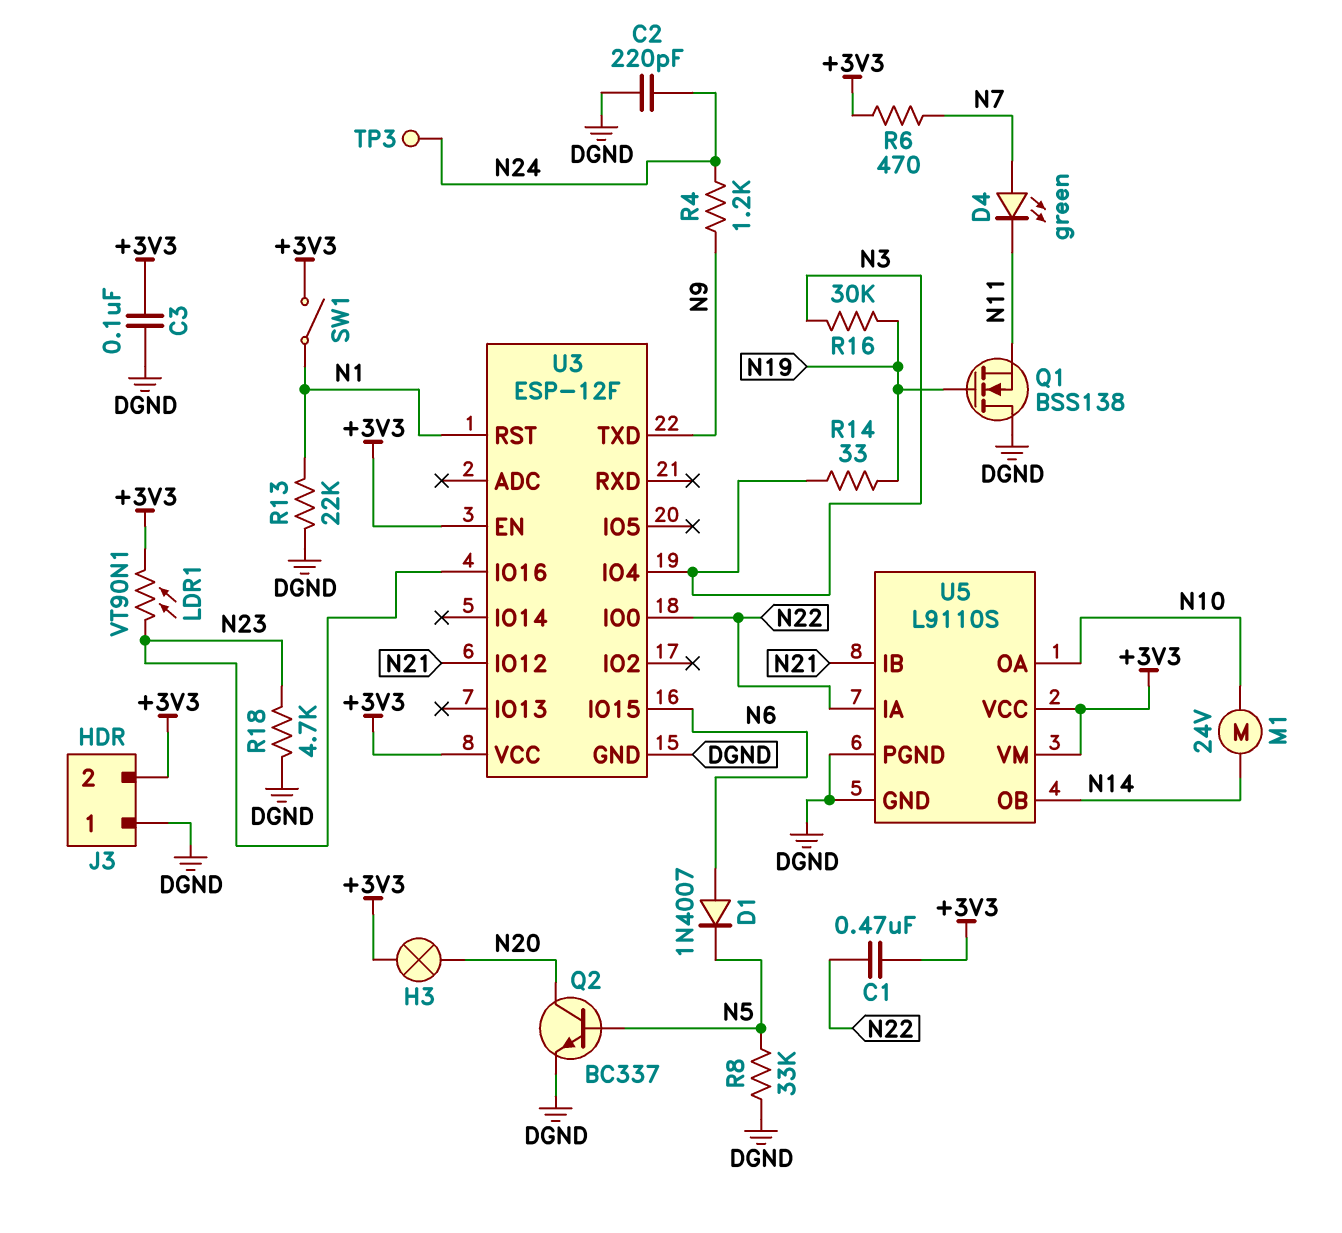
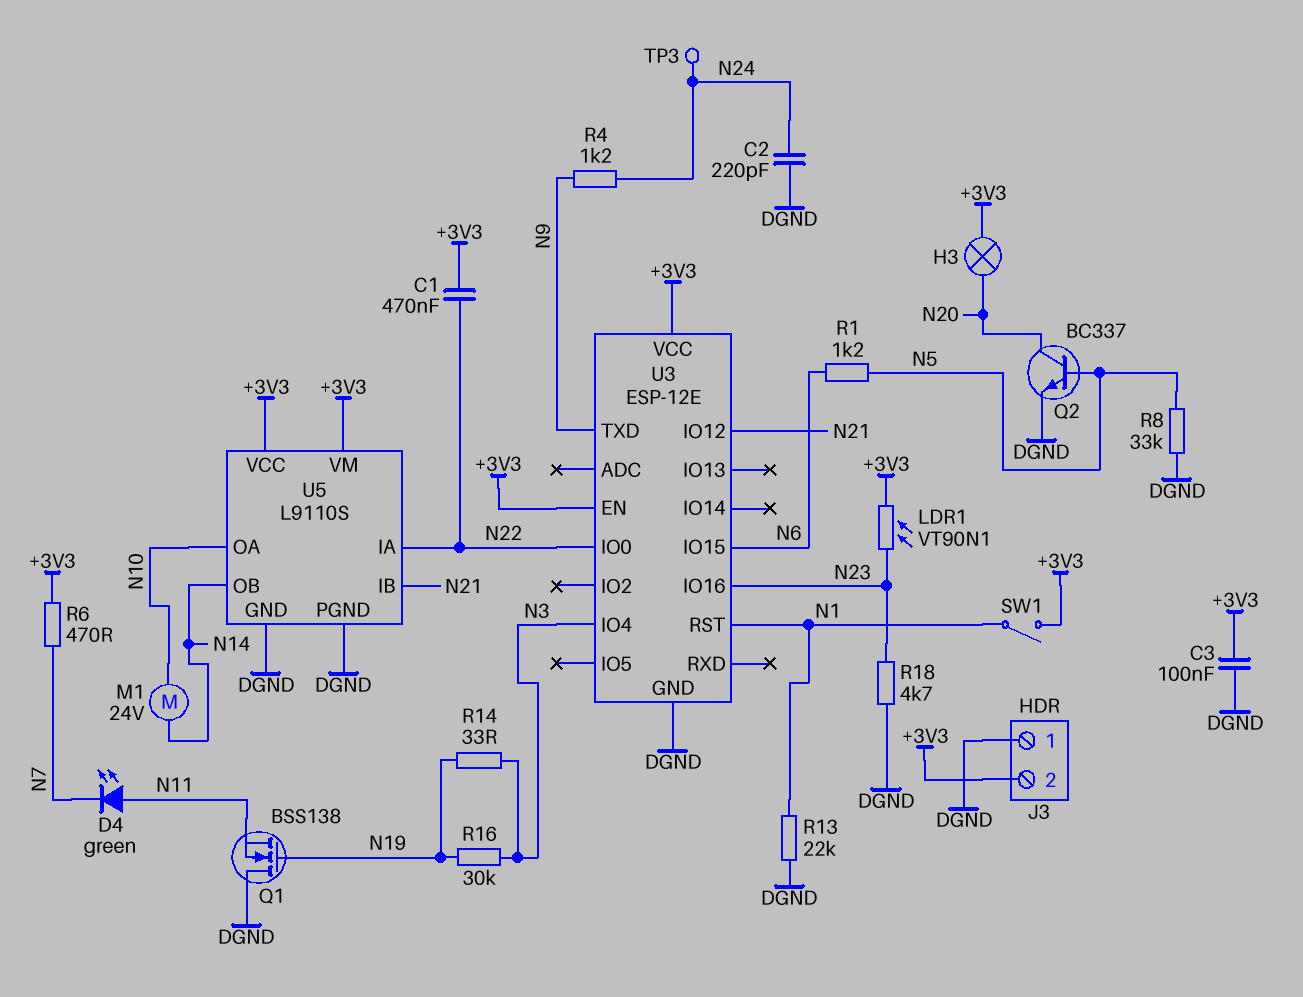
D1: diode 1N4007 (A N6, K N5) -> none
D4: LED green (A N7, K N11) -> LED green (A N11, K N7)
R1: none -> 1.2k (N5, N6)
U3: ESP-12F -> ESP-12E

